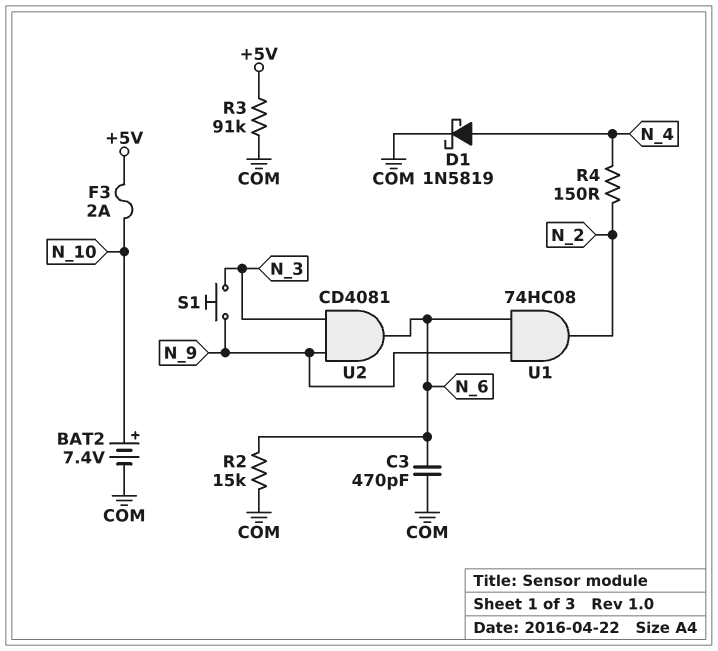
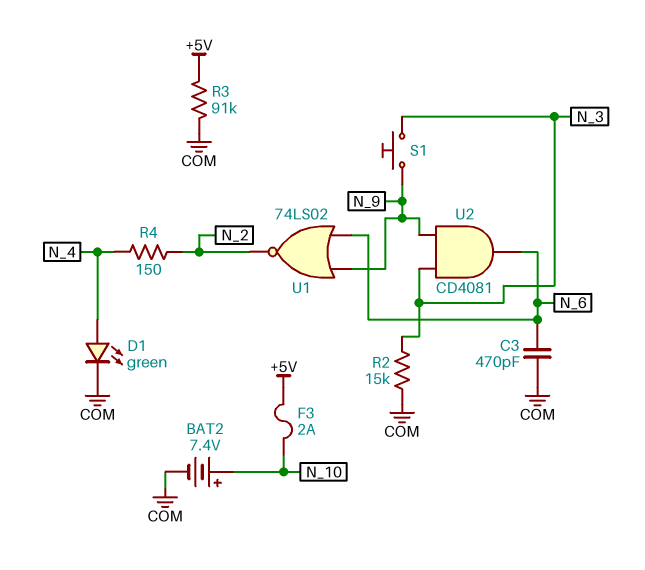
D1: schottky 1N5819 (A N_4, K COM) -> LED green (A N_4, K COM)
R2: 15k (COM, N_6) -> 15k (COM, N_3)
U1: AND 74HC08 (in N_6, in N_9, out N_2) -> NOR 74LS02 (in N_6, in N_9, out N_2)

